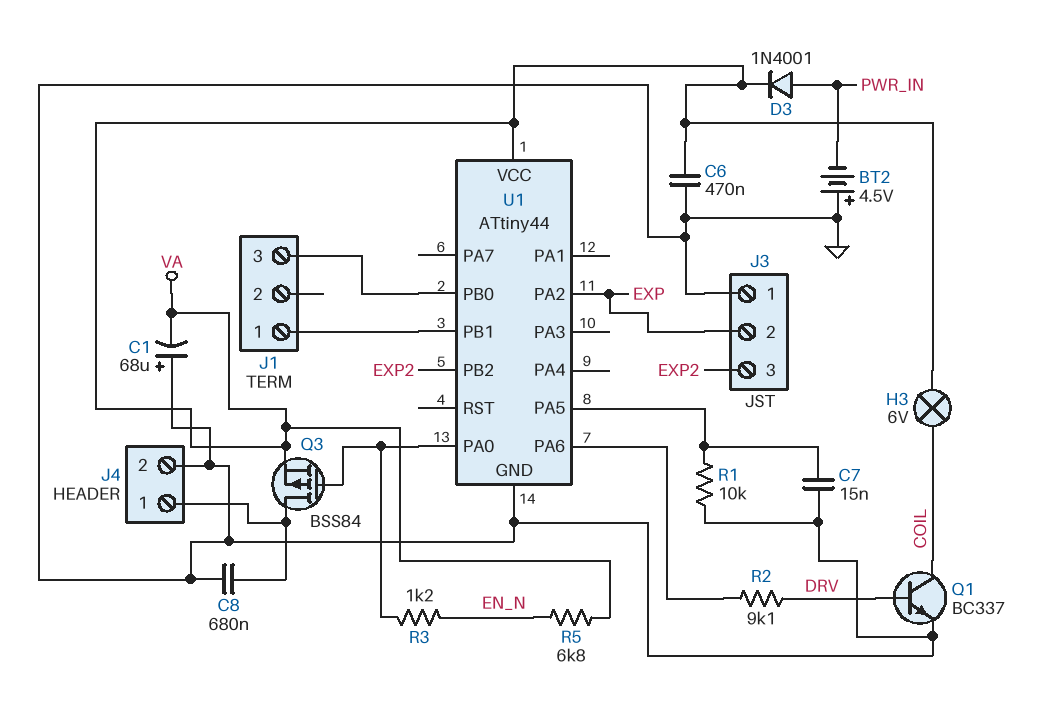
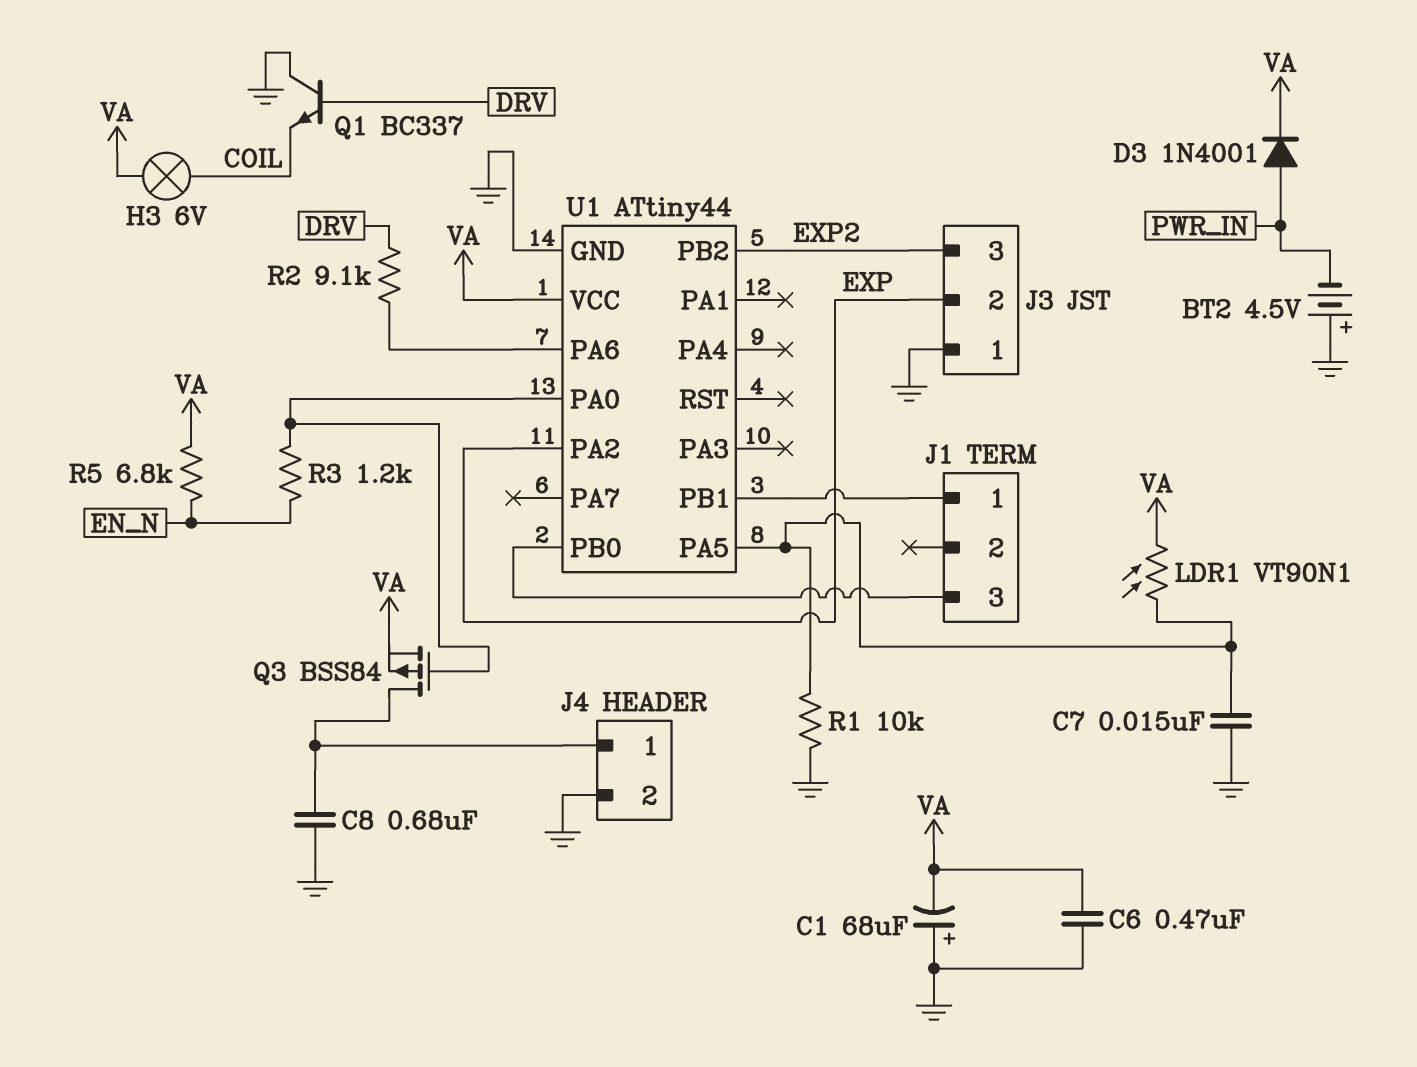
LDR1: none -> VT90N1 (U1/PA5, VA)
Q1: NPN BC337 (B DRV, C COIL, E GND) -> NPN BC337 (B DRV, C GND, E COIL)

